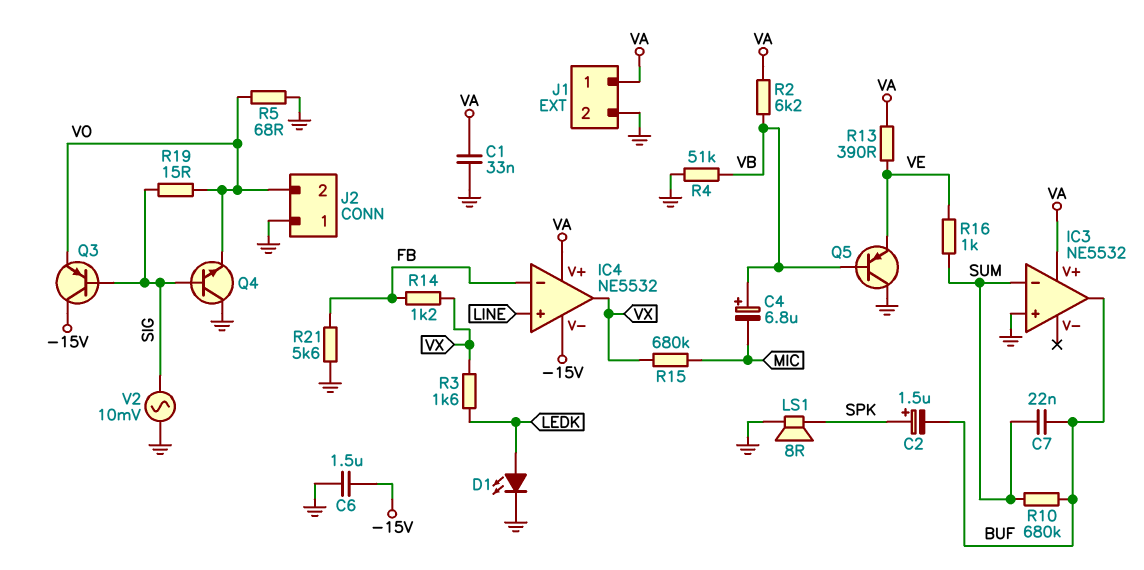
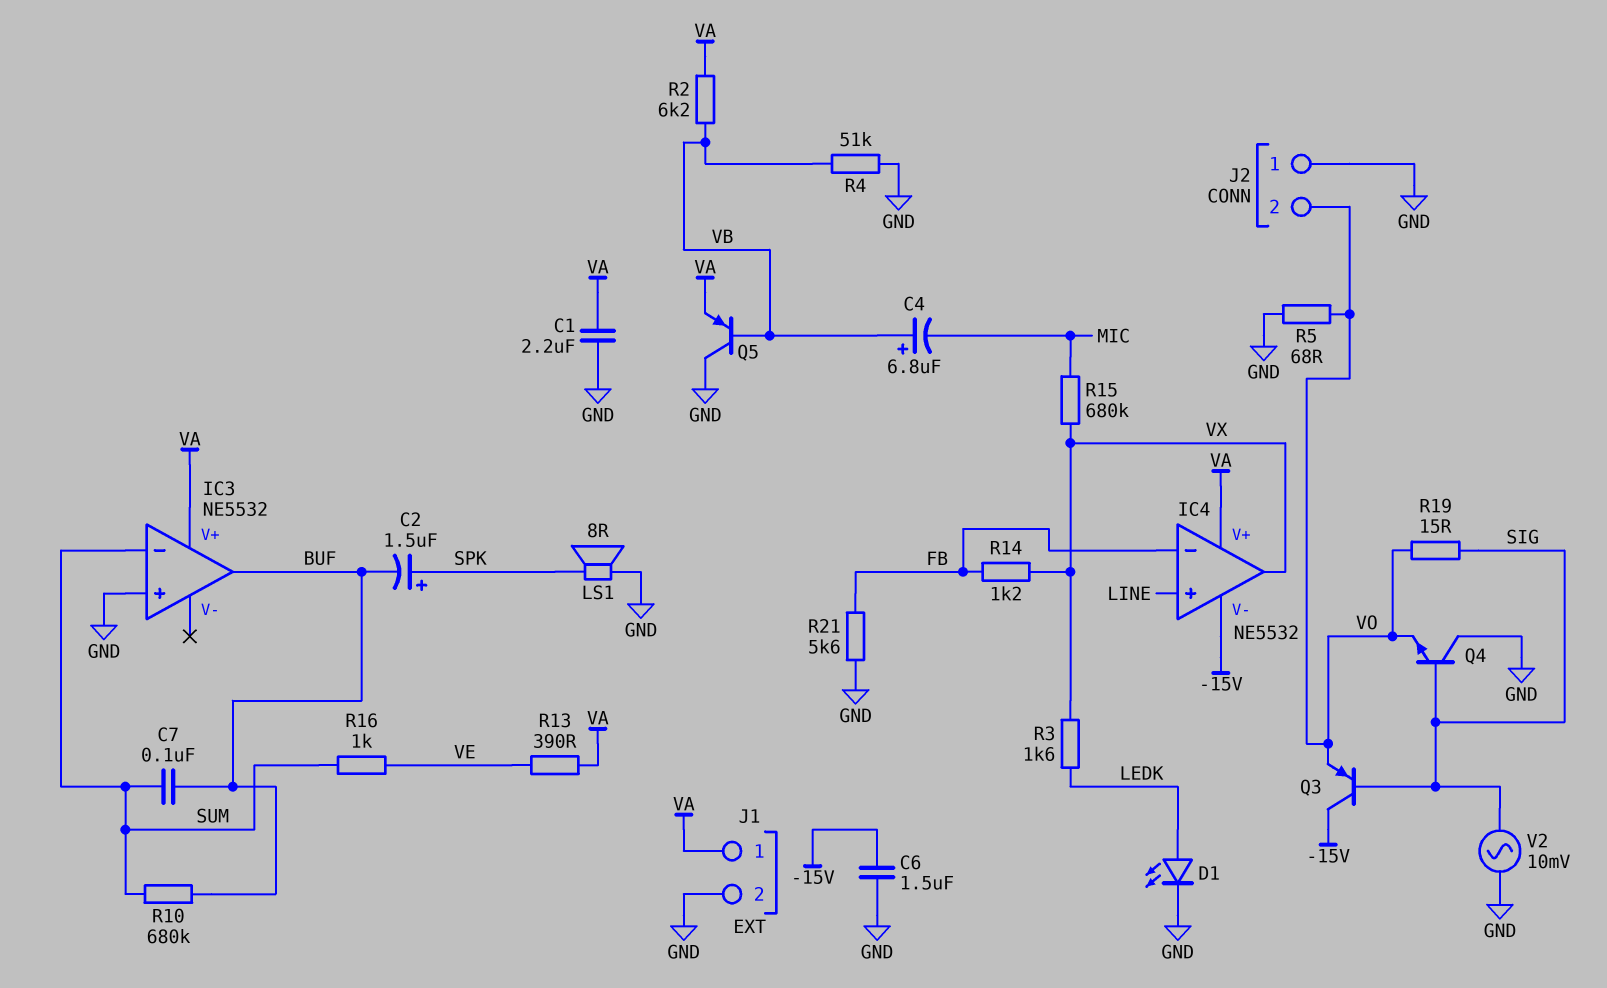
C1: 33nF (GND, VA) -> 2.2uF (GND, VA)
C7: 22nF (BUF, SUM) -> 100nF (BUF, SUM)
Q5: PNP (B VB, C GND, E VE) -> PNP (B VB, C GND, E VA)

